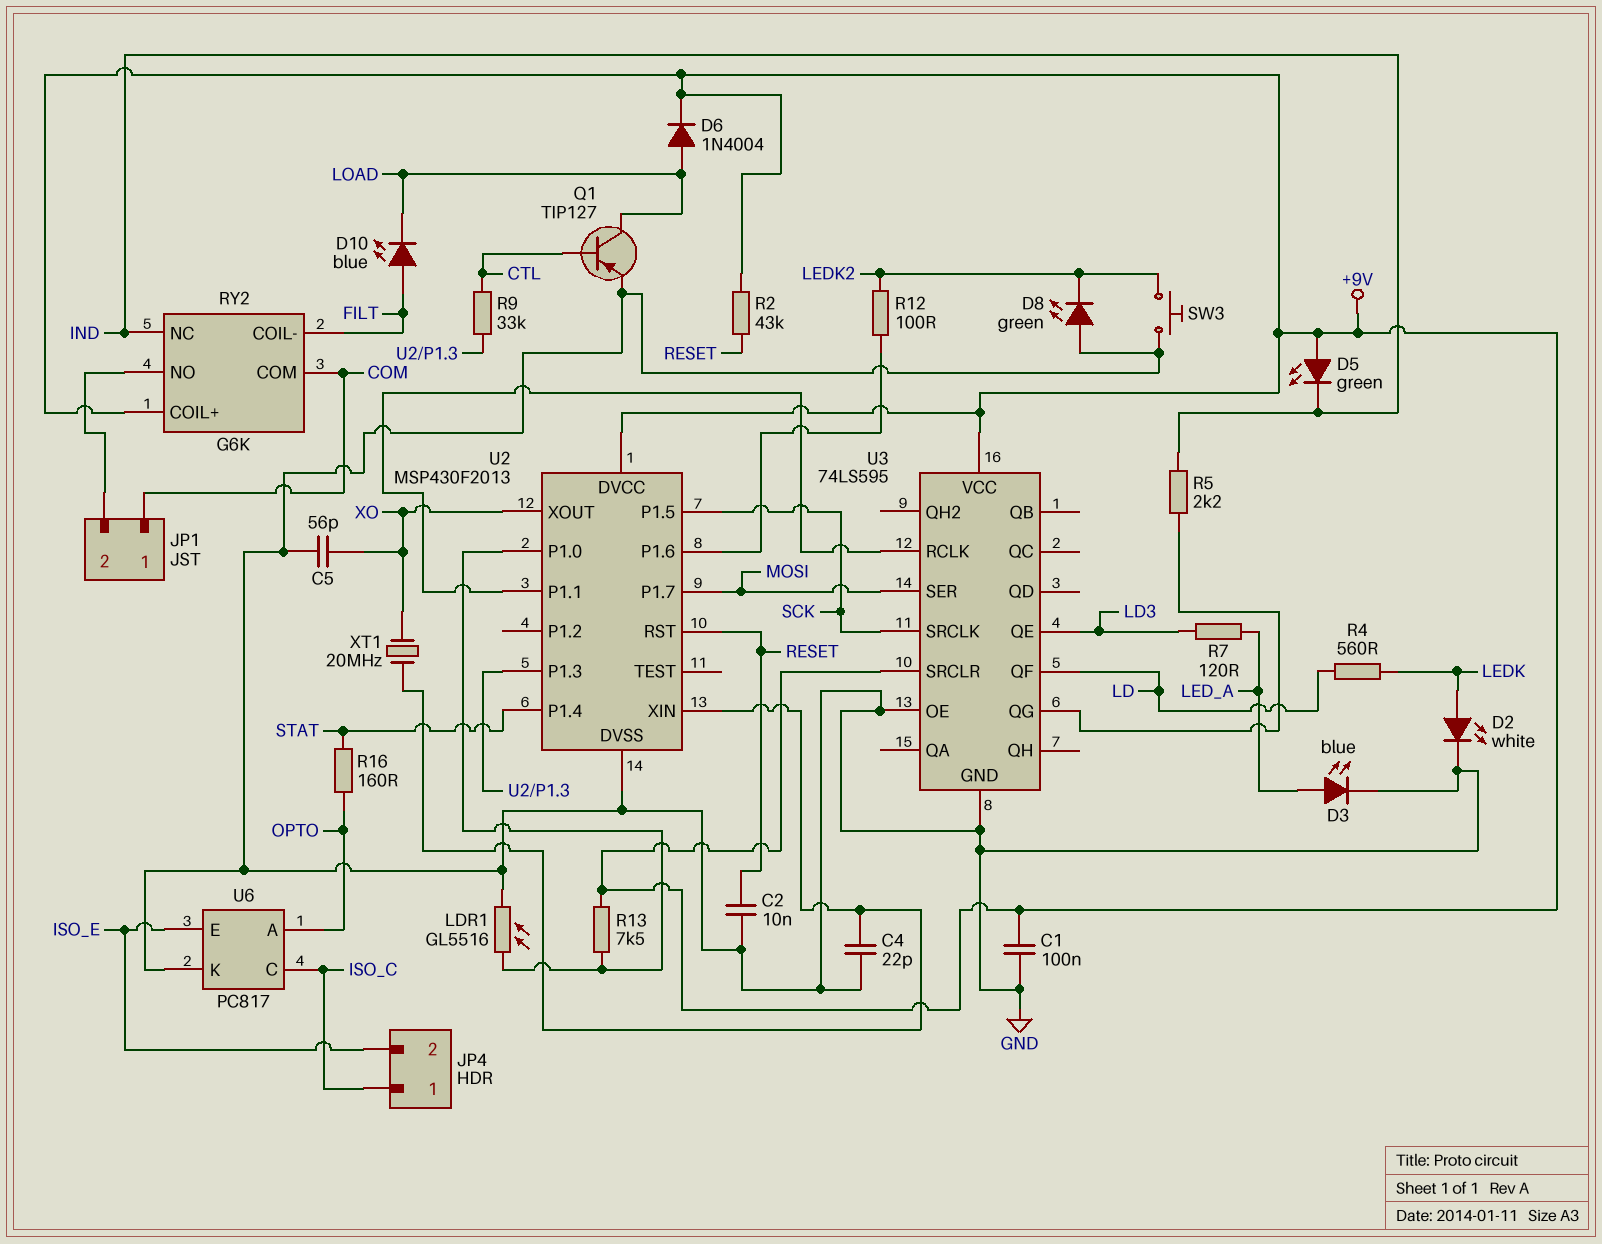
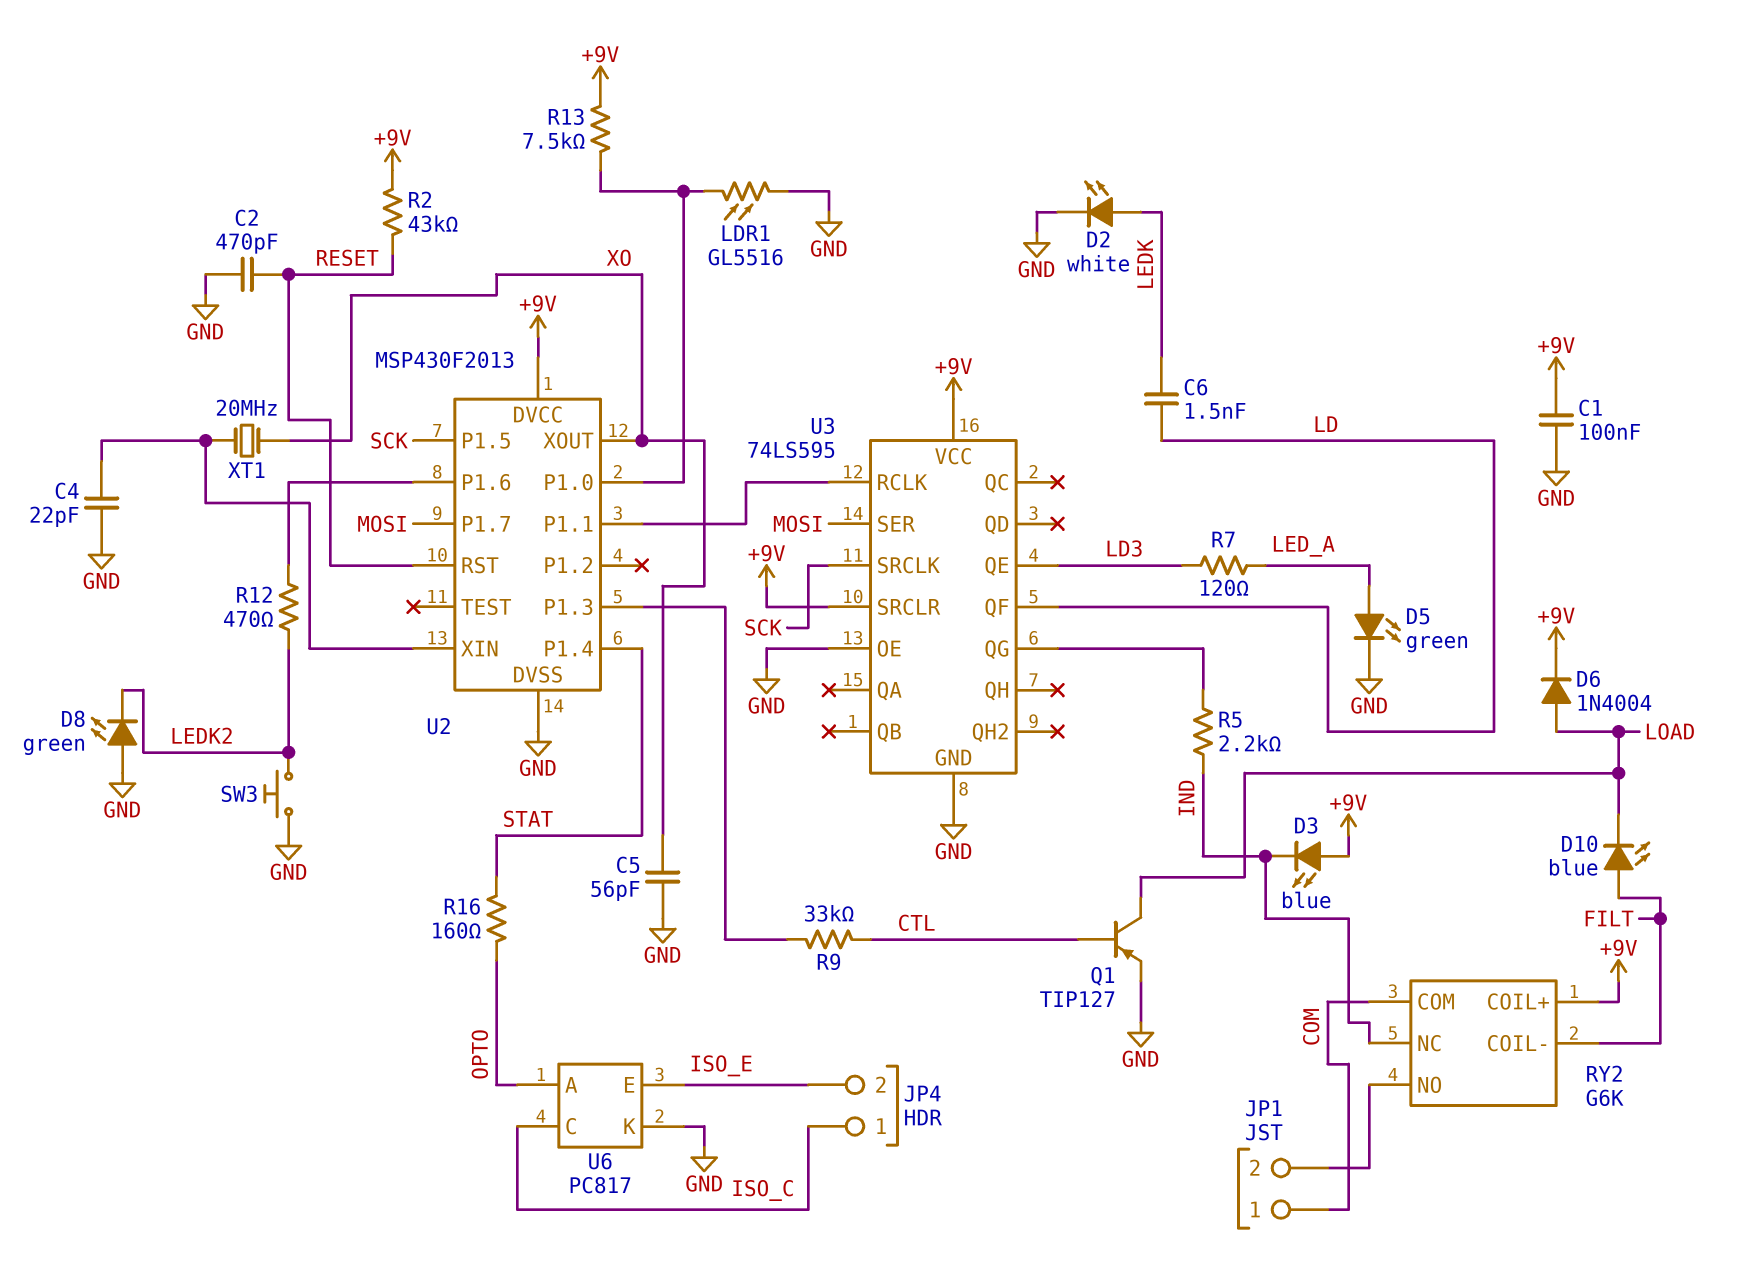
C2: 10nF (GND, RESET) -> 470pF (GND, RESET)
C6: none -> 1.5nF (LD, LEDK)
D3: LED blue (A LED_A, K GND) -> LED blue (A +9V, K IND)
D5: LED green (A +9V, K IND) -> LED green (A LED_A, K GND)
R4: 560 (LD, LEDK) -> none
R12: 100 (LEDK2, U2/P1.6) -> 470 (LEDK2, U2/P1.6)

